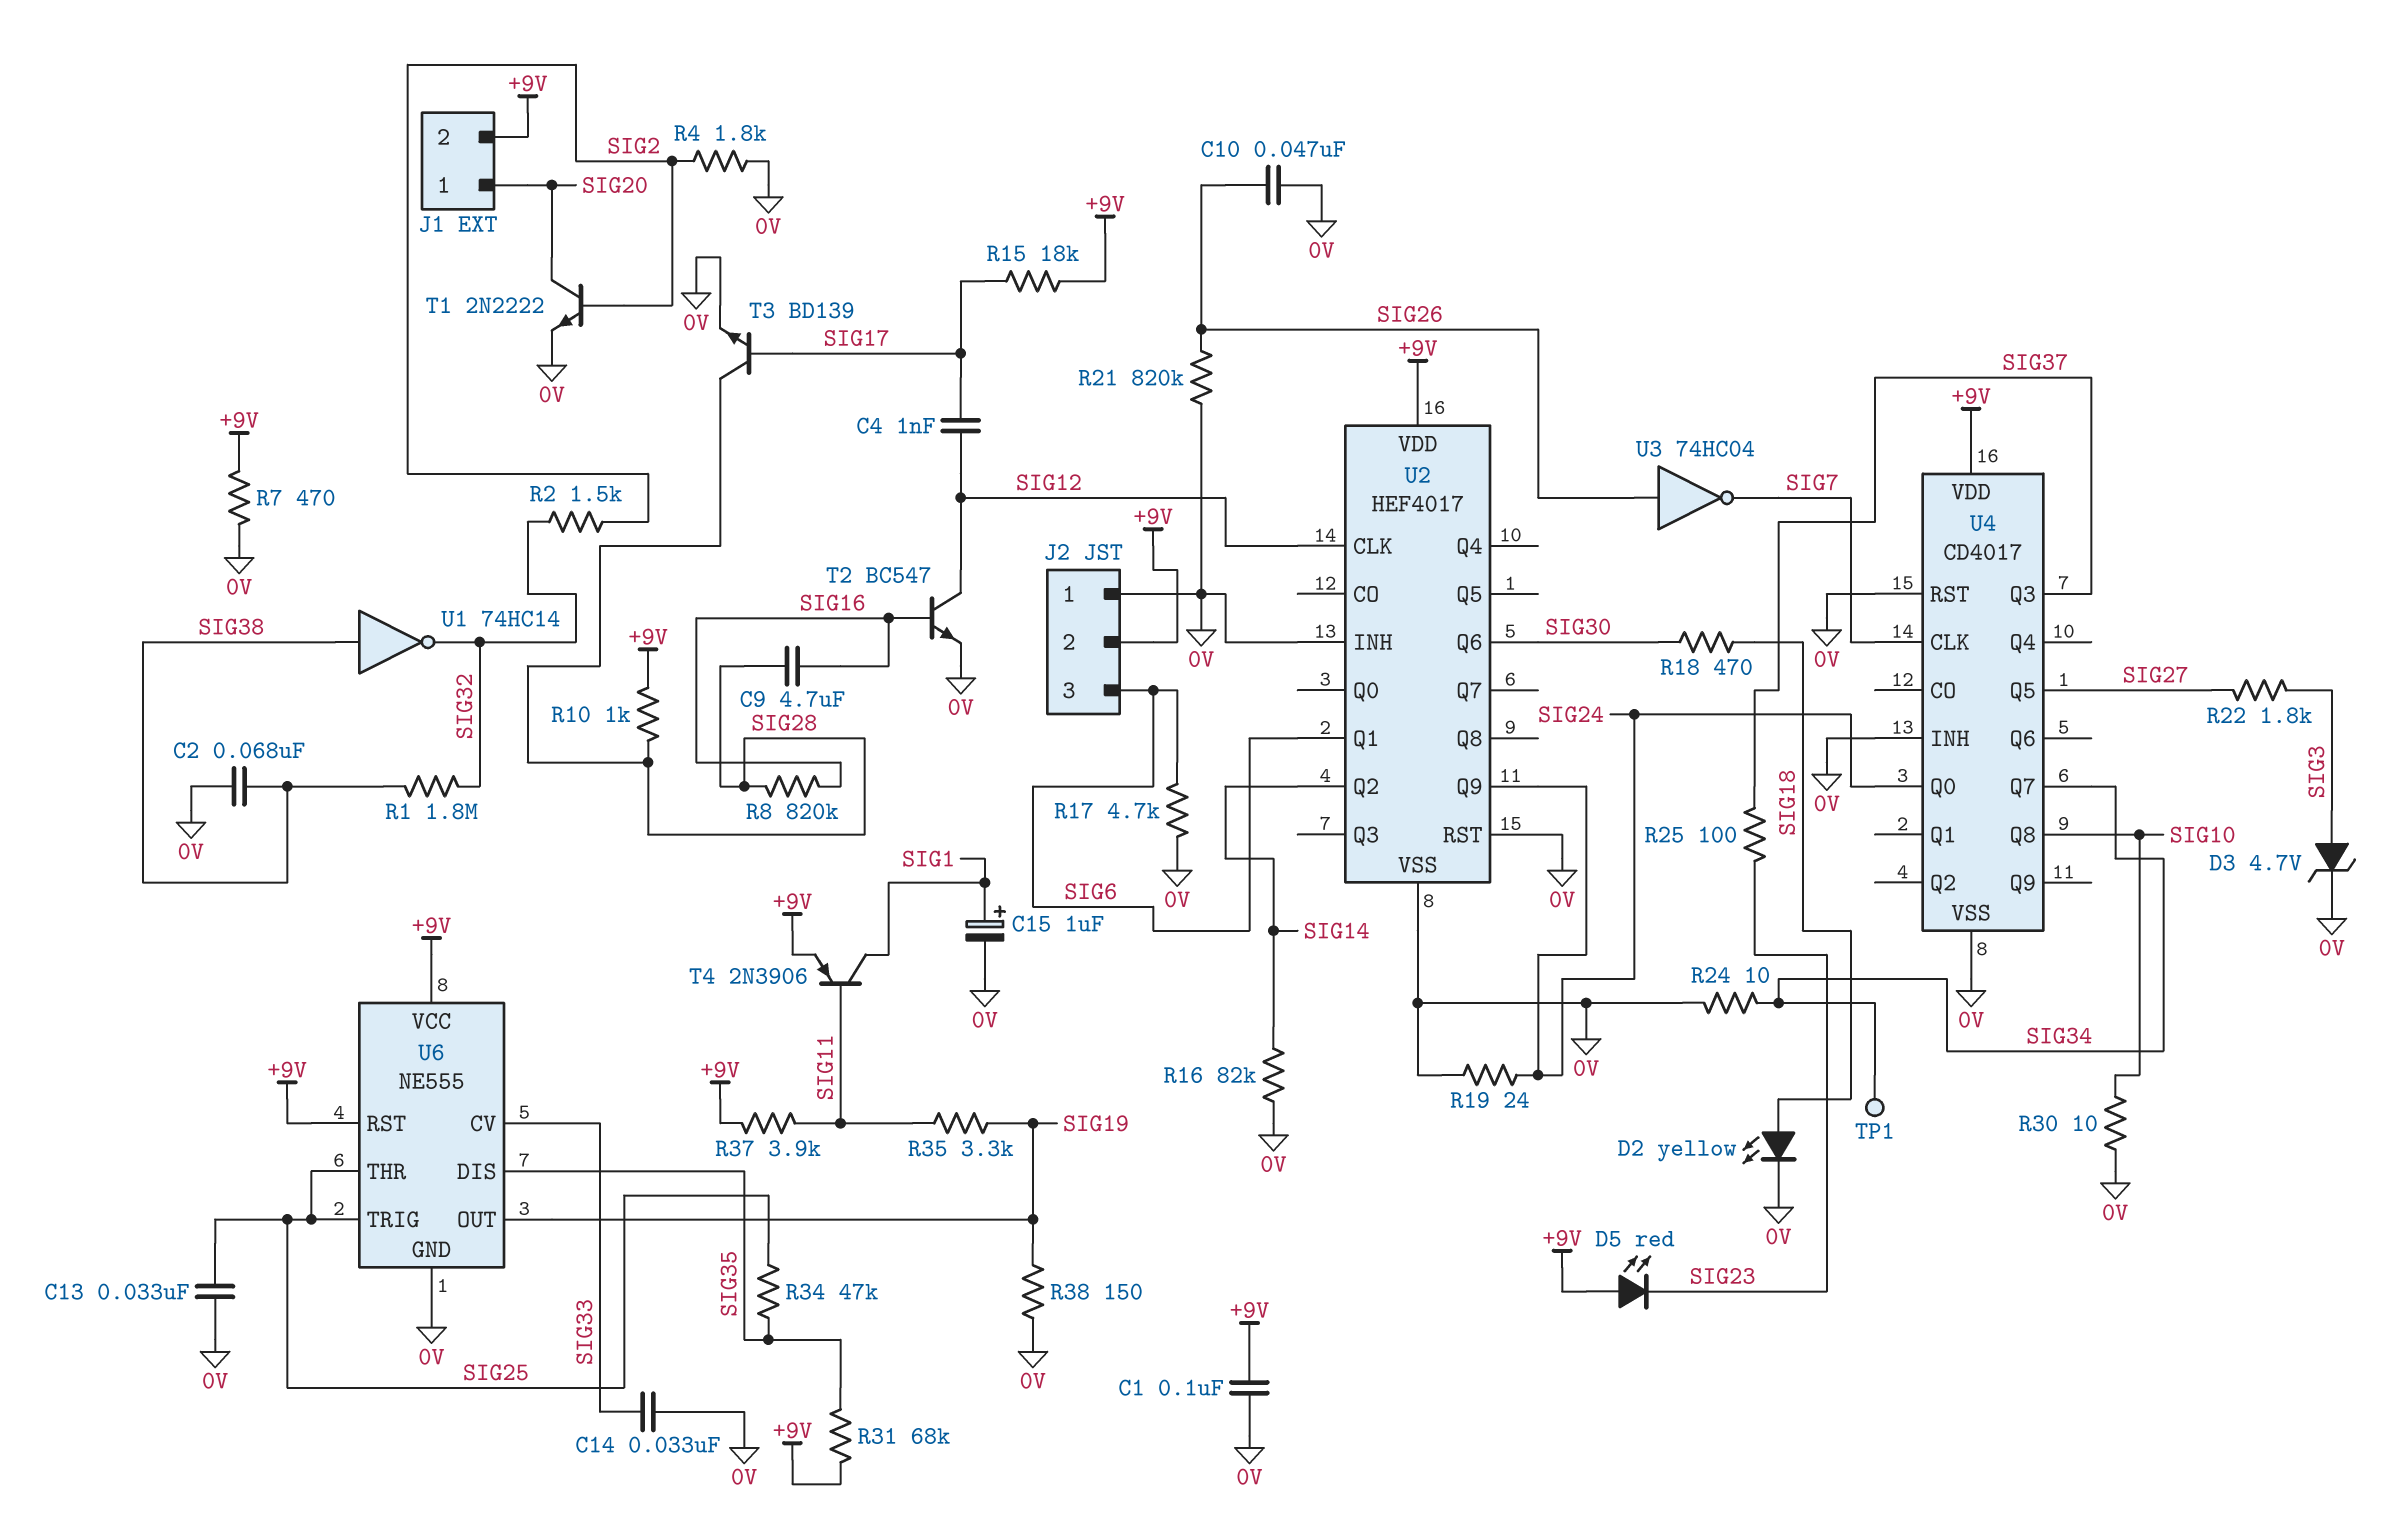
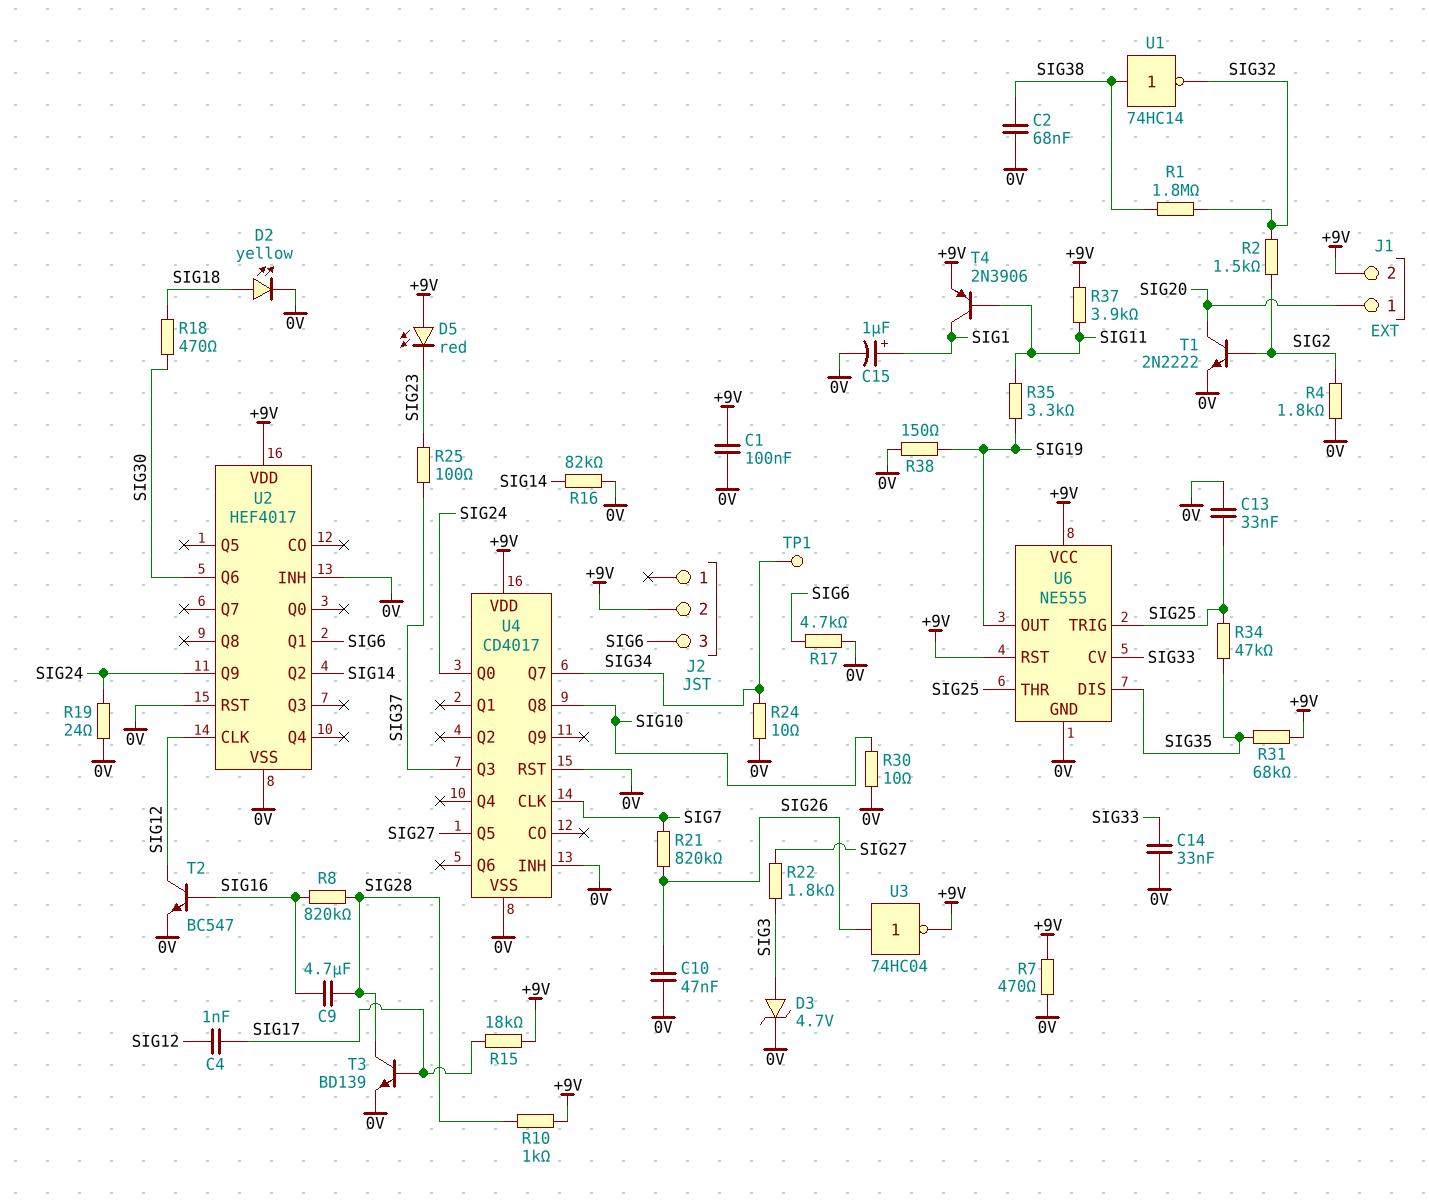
J2 pin 1: 0V -> none
R21: 820k (0V, SIG26) -> 820k (SIG7, SIG26)
U3: NOT 74HC04 (in SIG26, out SIG7) -> NOT 74HC04 (in SIG26, out +9V)

